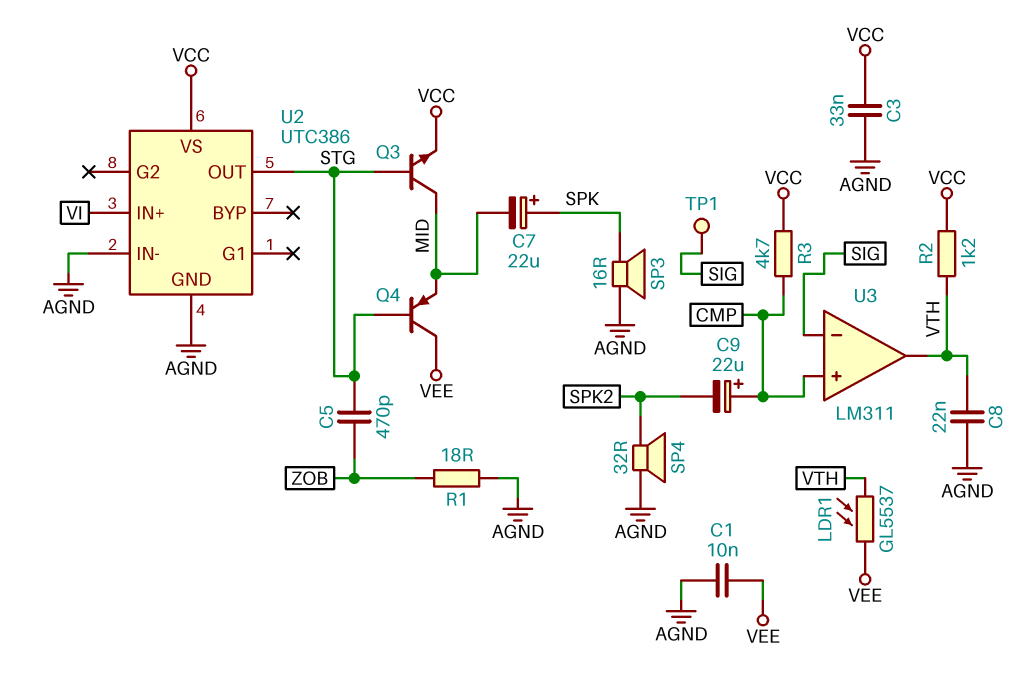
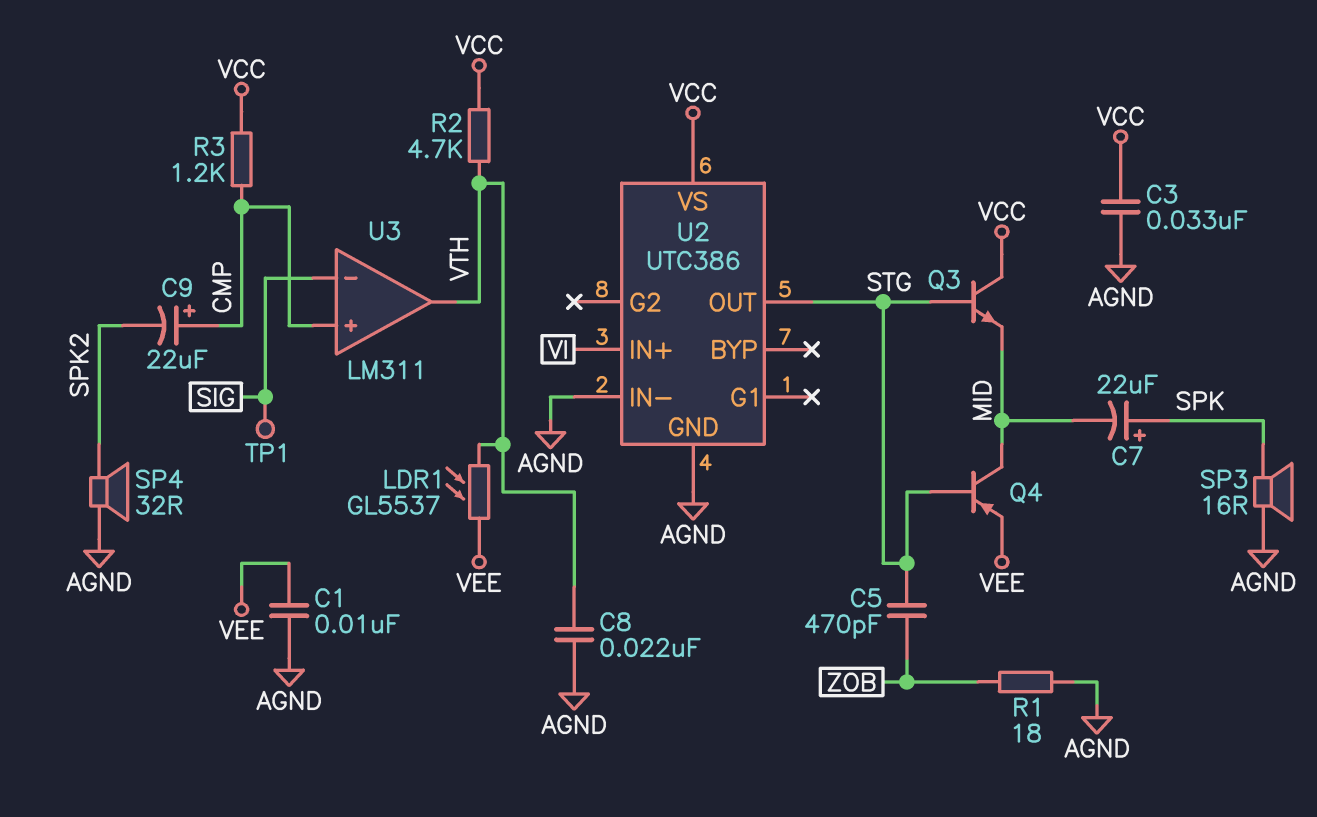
Q3: NPN (B STG, C MID, E VCC) -> NPN (B STG, C VCC, E MID)
Q4: PNP (B STG, C VEE, E MID) -> PNP (B STG, C MID, E VEE)
R2: 1.2k (VCC, VTH) -> 4.7k (VCC, VTH)
R3: 4.7k (CMP, VCC) -> 1.2k (CMP, VCC)

